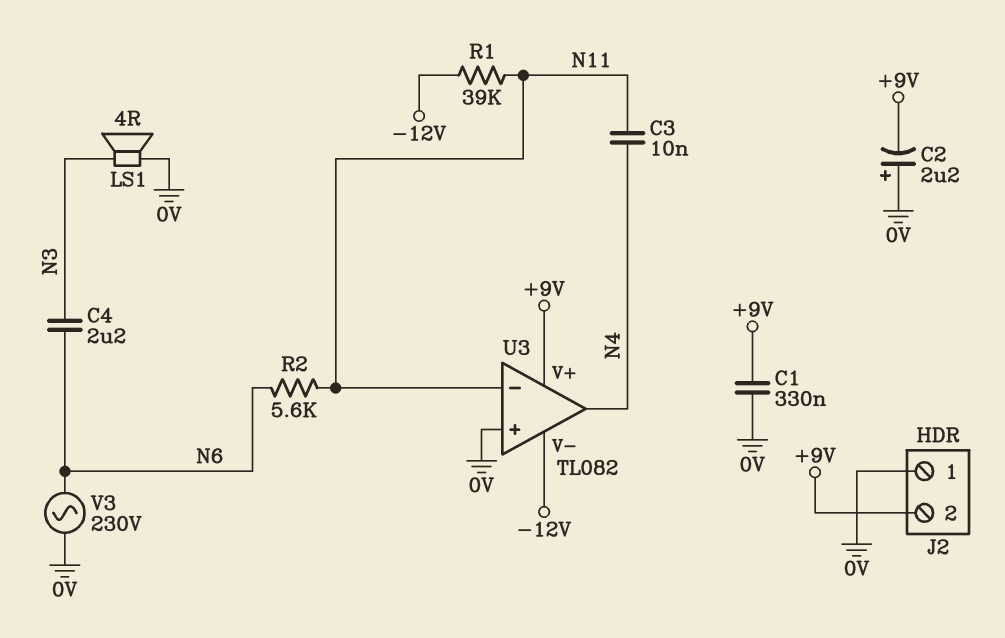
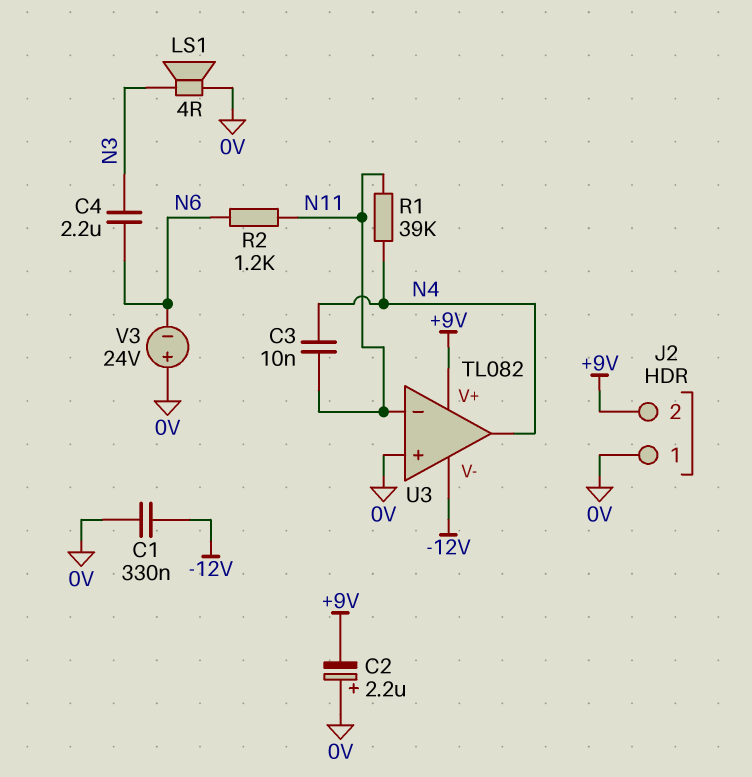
C1: 330nF (+9V, 0V) -> 330nF (-12V, 0V)
R1: 39k (-12V, N11) -> 39k (N4, N11)
R2: 5.6k (N6, N11) -> 1.2k (N6, N11)
V3: AC 230V (0V, N6) -> 24V (plus 0V, minus N6)

